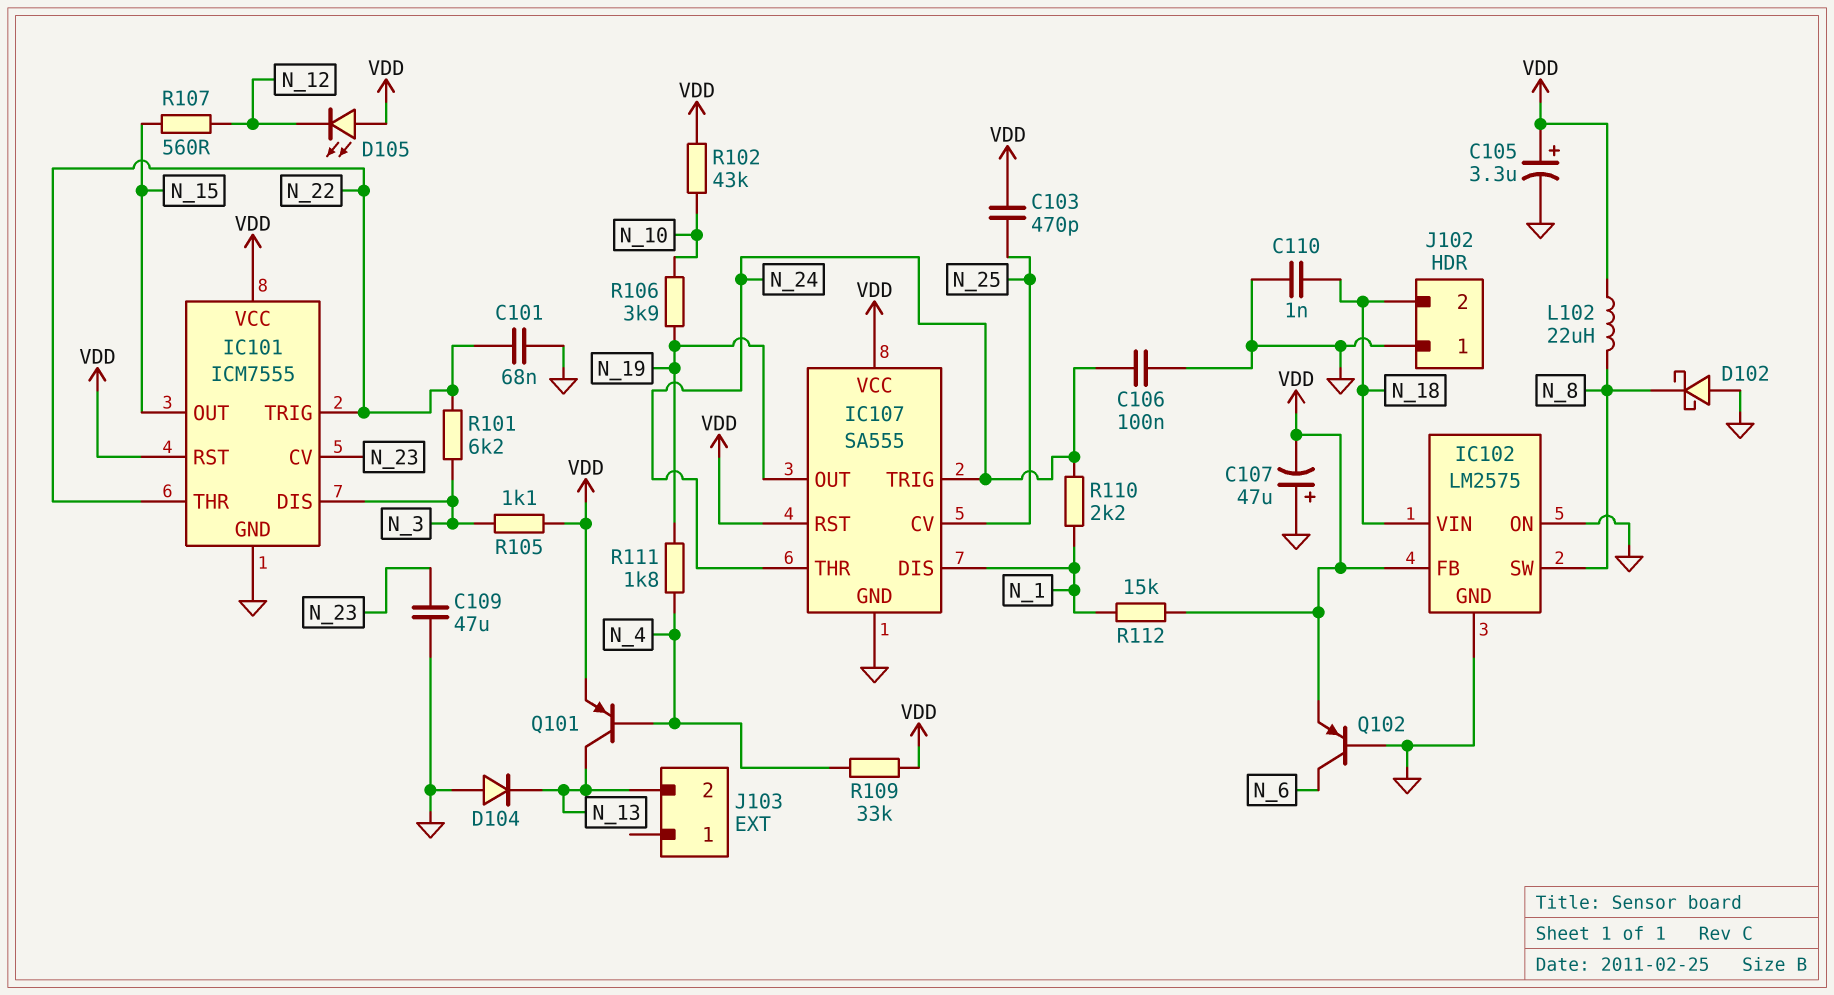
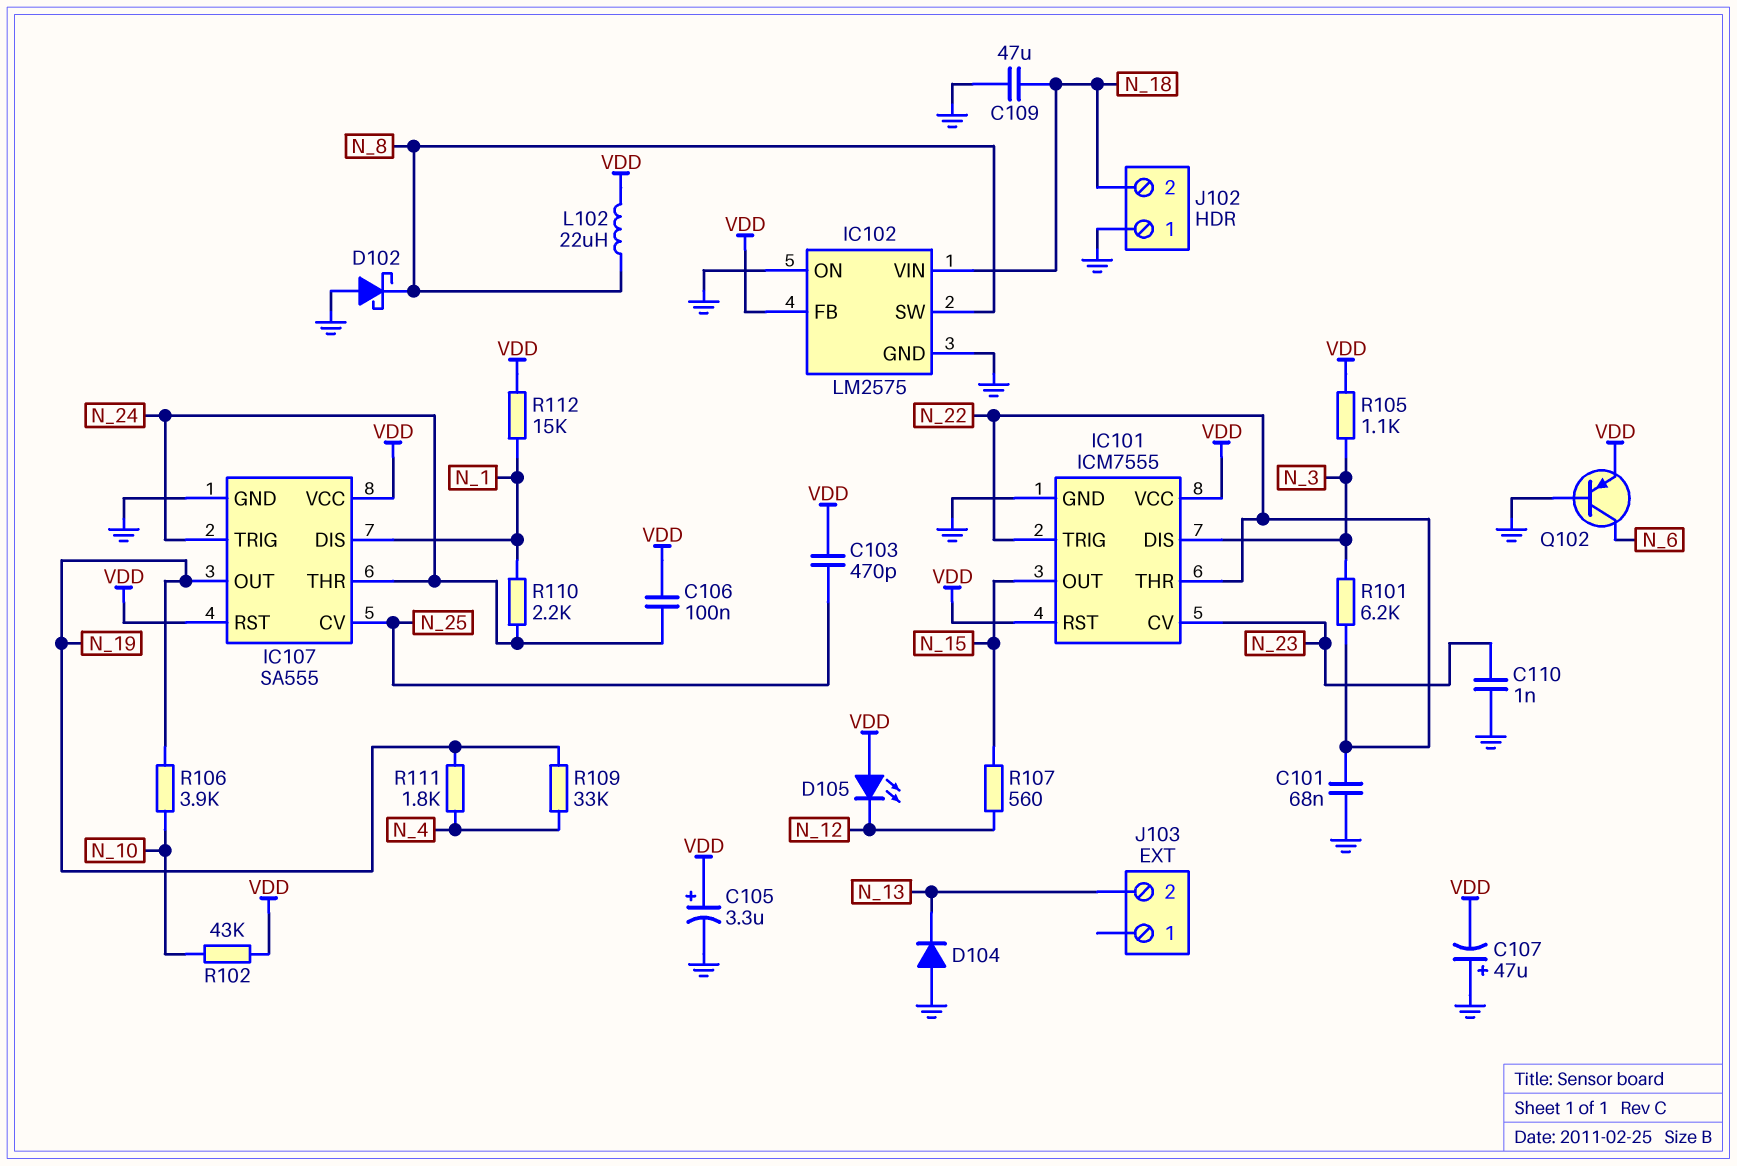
C106: 100nF (GND, N_24) -> 100nF (N_24, VDD)
C109: 47uF (GND, N_23) -> 47uF (GND, N_18)
C110: 1nF (GND, N_18) -> 1nF (GND, N_23)
Q101: PNP (B N_4, C N_13, E VDD) -> none
R109: 33k (N_4, VDD) -> 33k (N_4, N_19)

